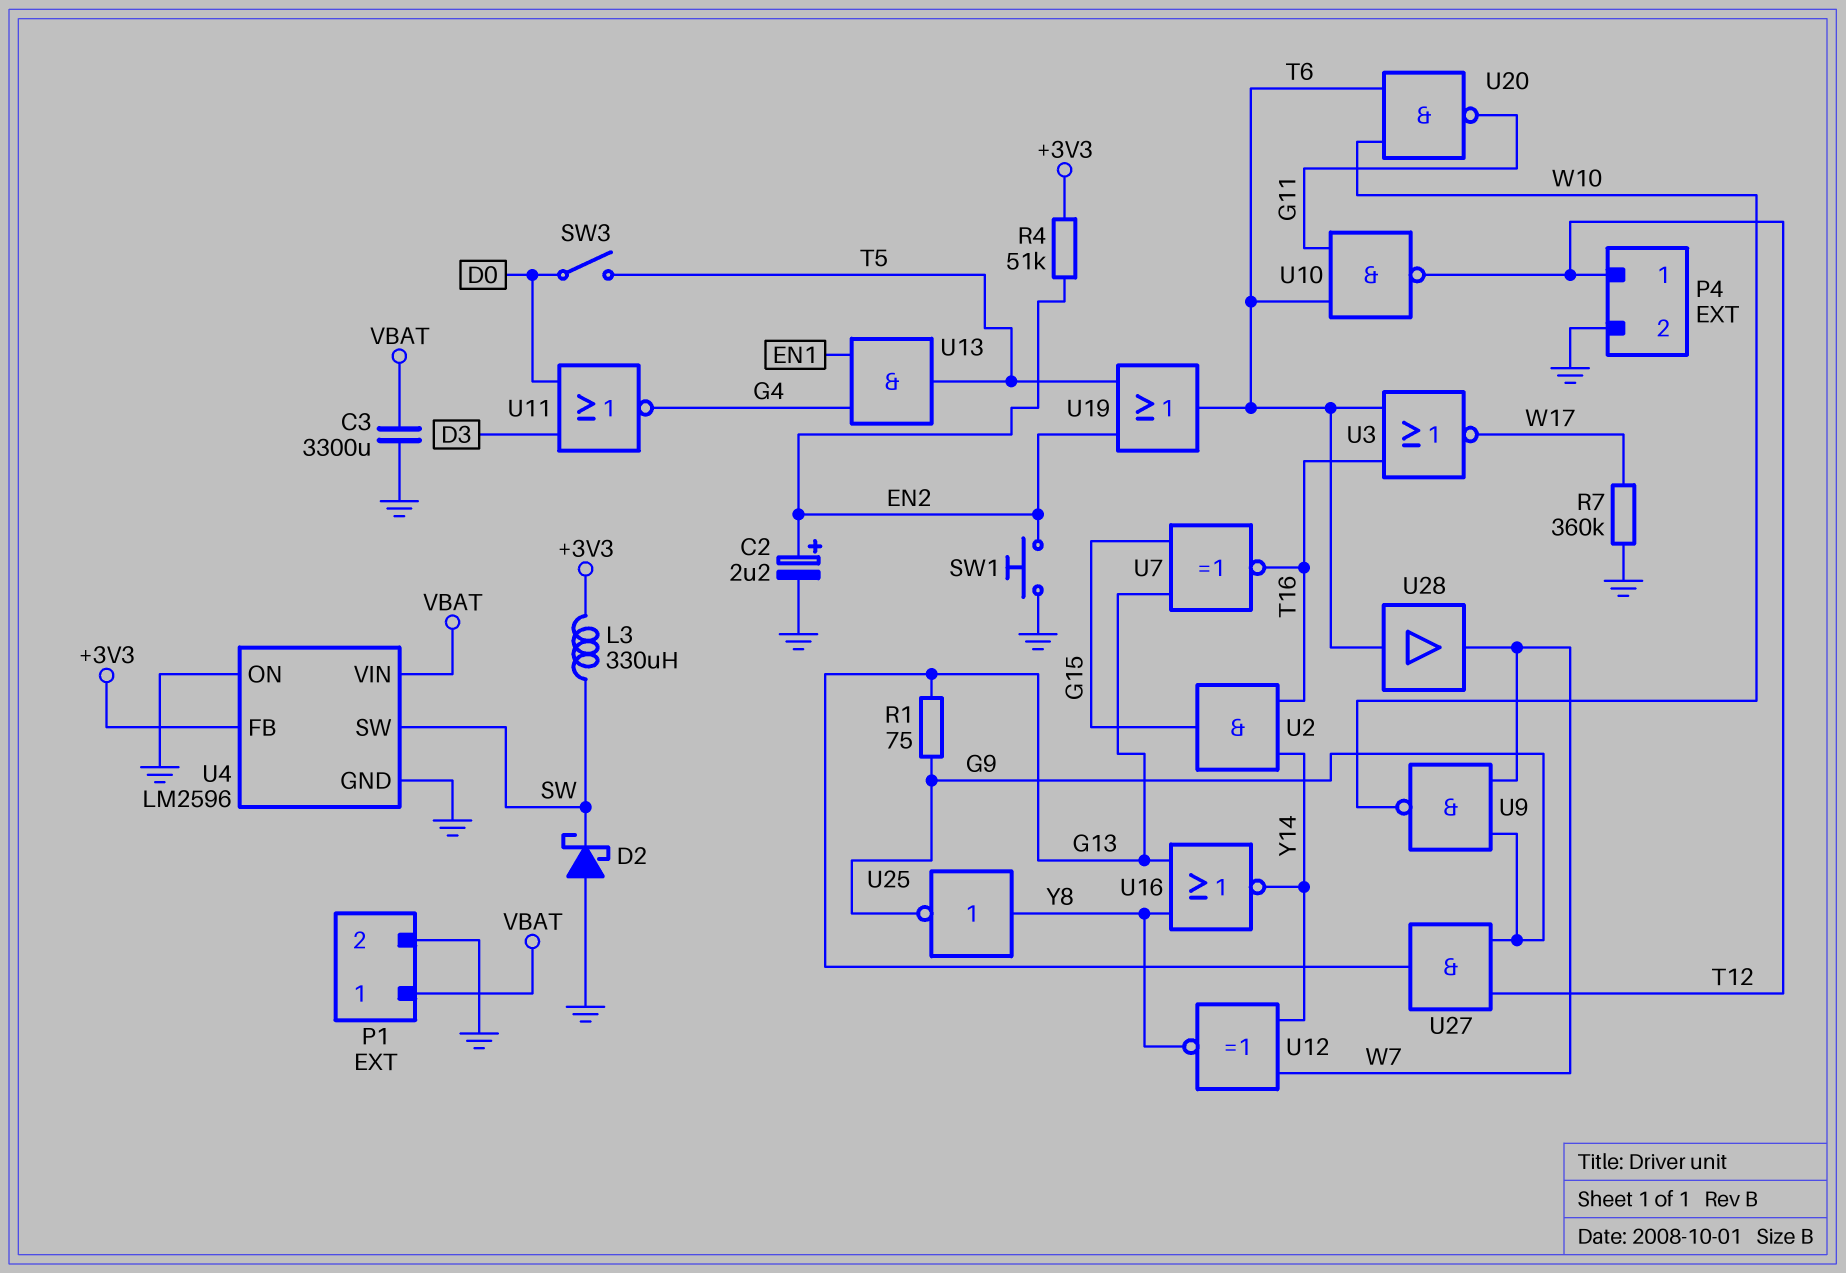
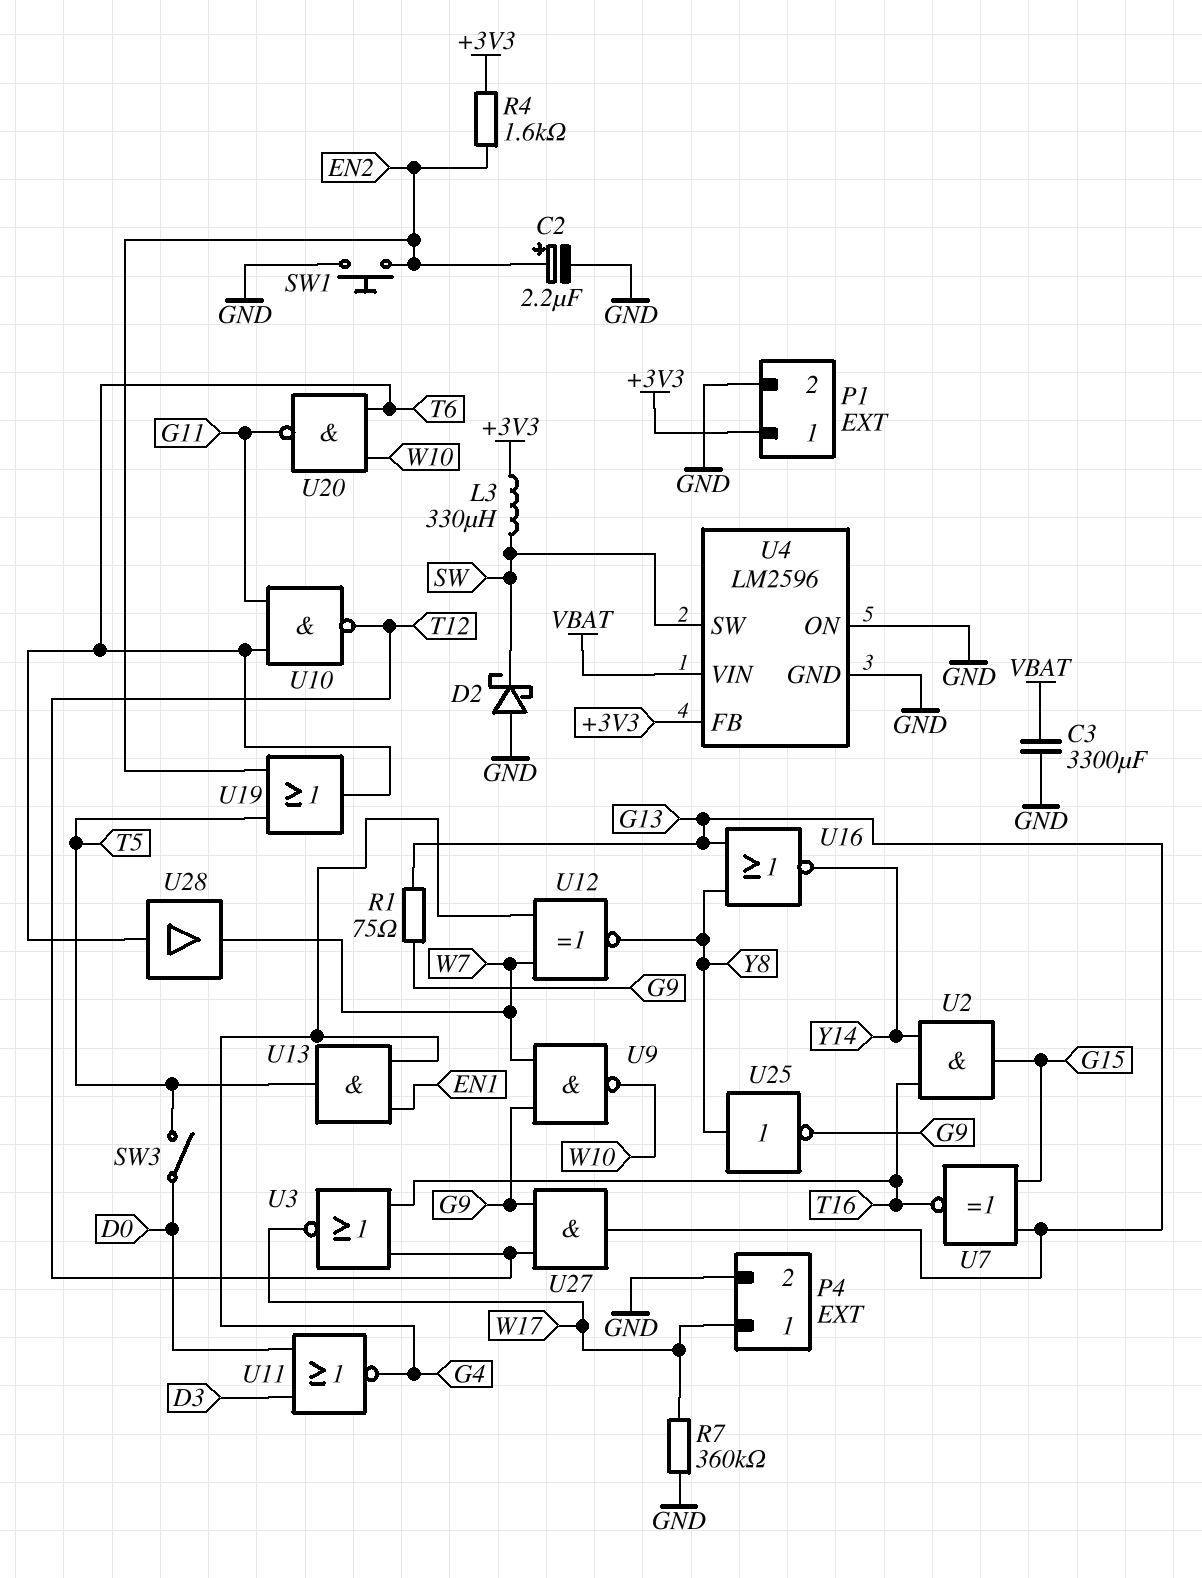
P1 pin 1: VBAT -> +3V3
P4 pin 1: T12 -> W17
R4: 51k (+3V3, EN2) -> 1.6k (+3V3, EN2)
U3: NOR (in T6, in T16, out W17) -> NOR (in T12, in T16, out W17)
U12: XNOR (in W7, in Y14, out Y8) -> XNOR (in G4, in W7, out Y8)

